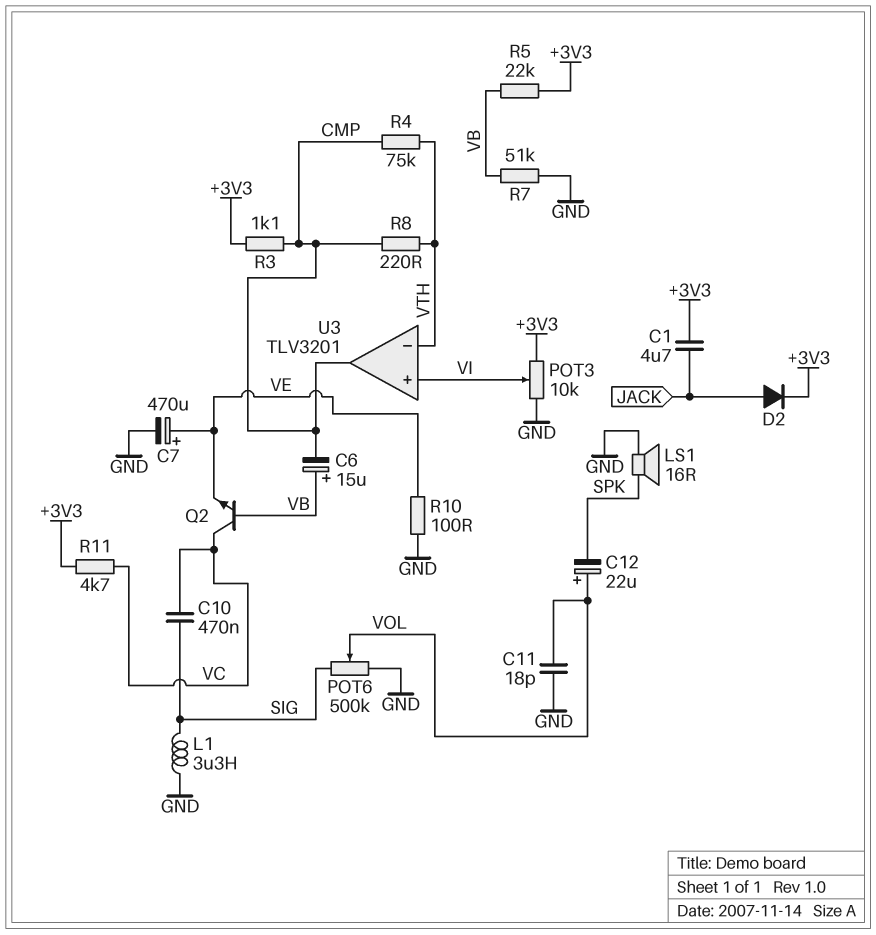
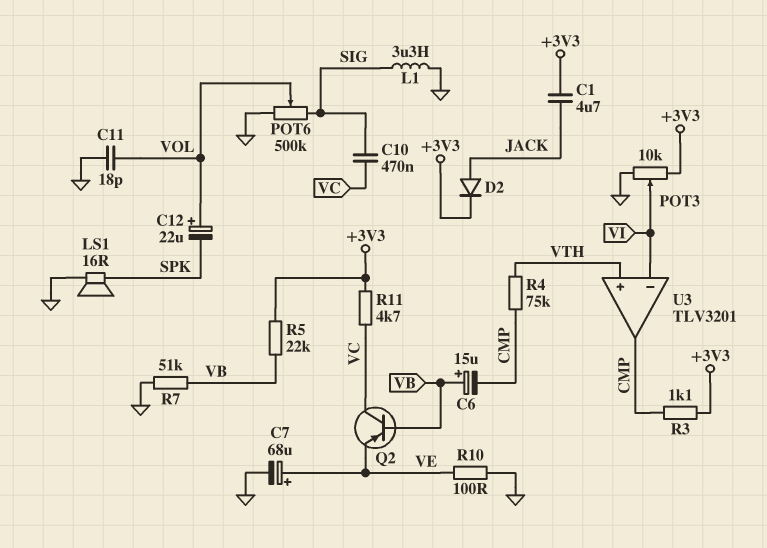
C7: 470uF (plus VE, minus GND) -> 68uF (plus VE, minus GND)
Q2: NPN (B VB, C VC, E VE) -> PNP (B VB, C VC, E VE)
R8: 220 (CMP, VTH) -> none
U3 pin in+: VI -> VTH
U3 pin in-: VTH -> VI

